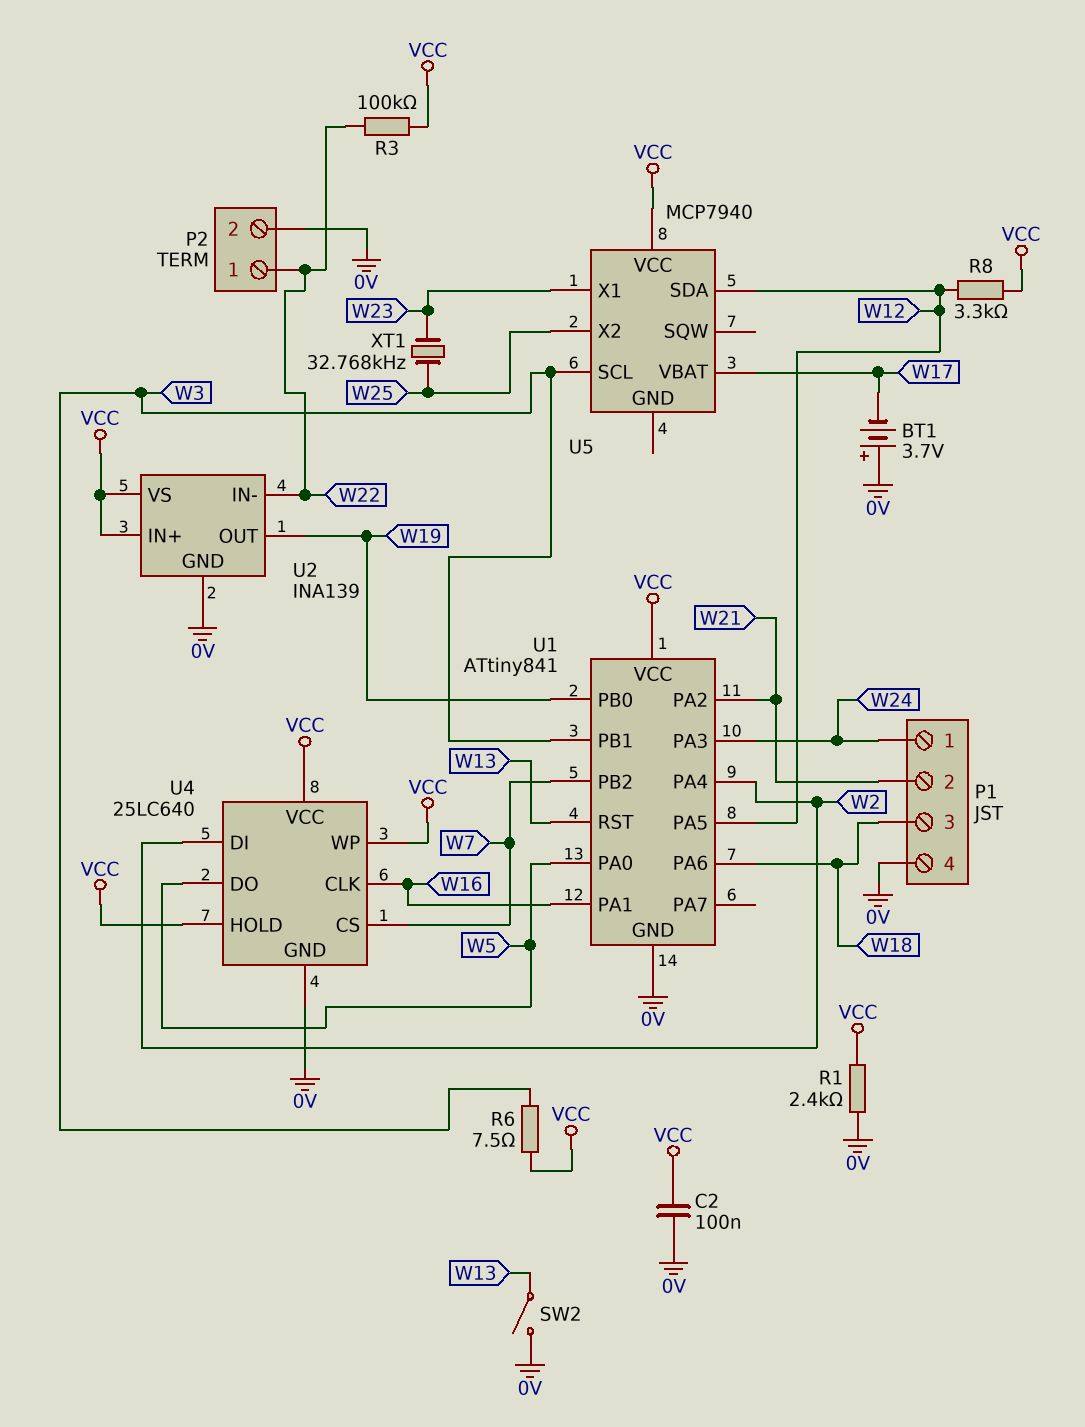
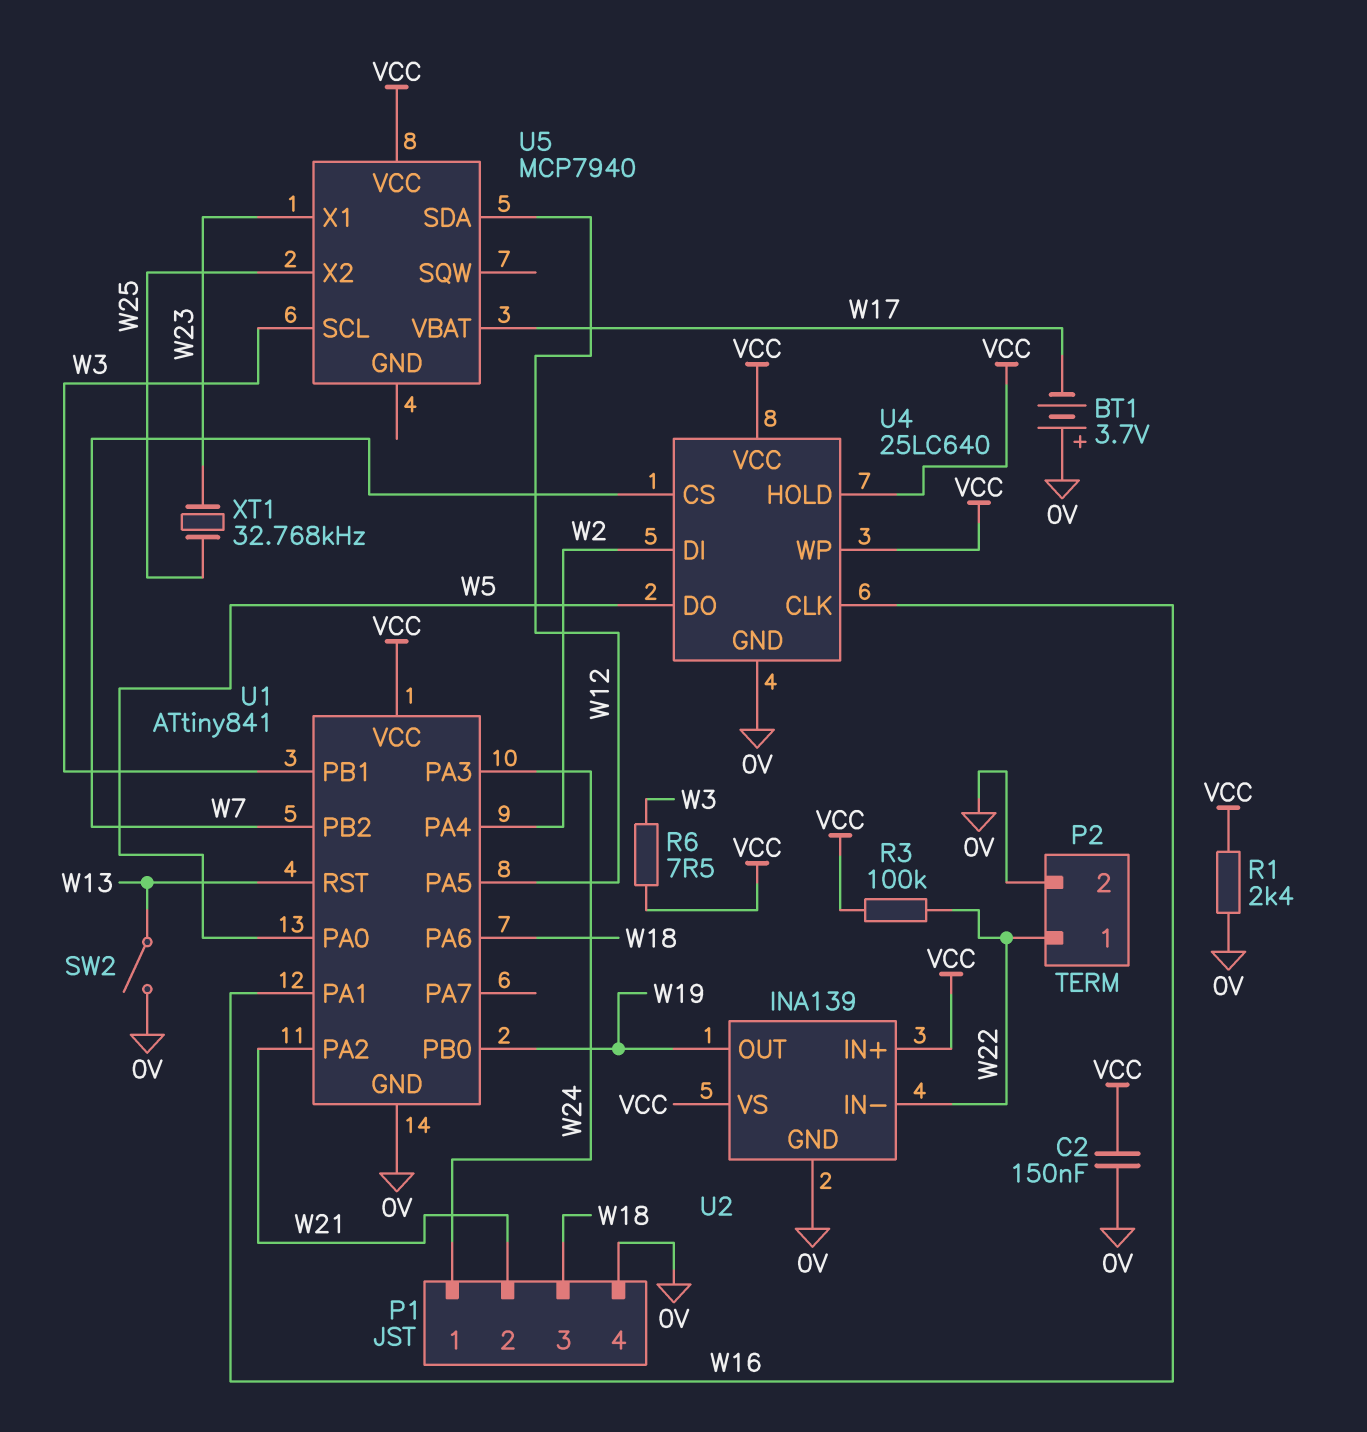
C2: 100nF (0V, VCC) -> 150nF (0V, VCC)
R8: 3.3k (VCC, W12) -> none

